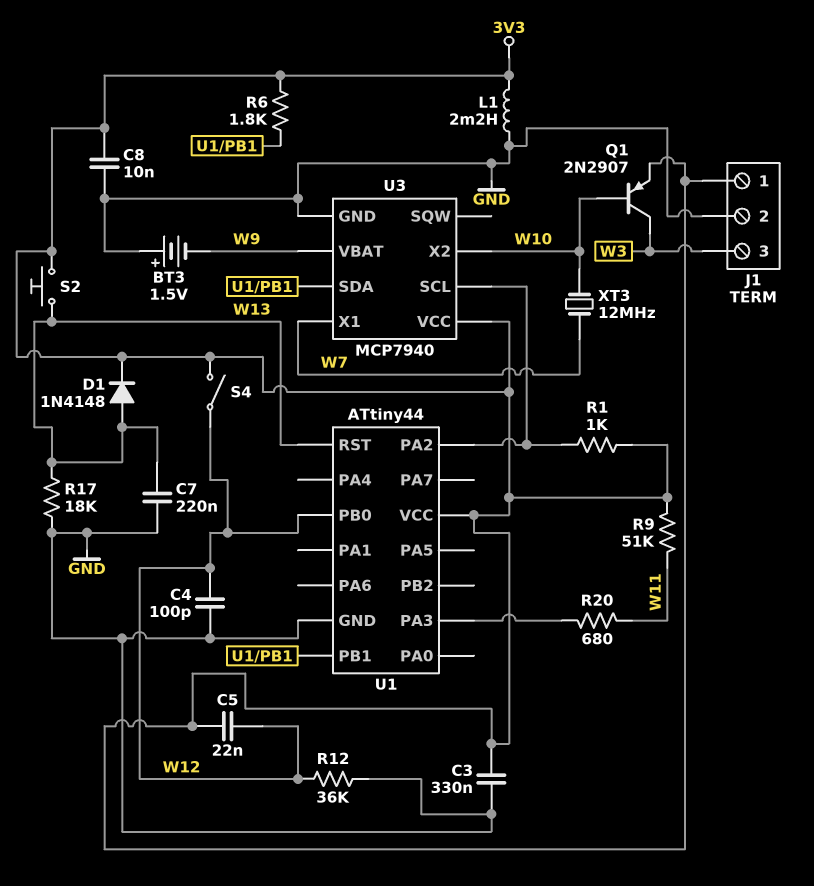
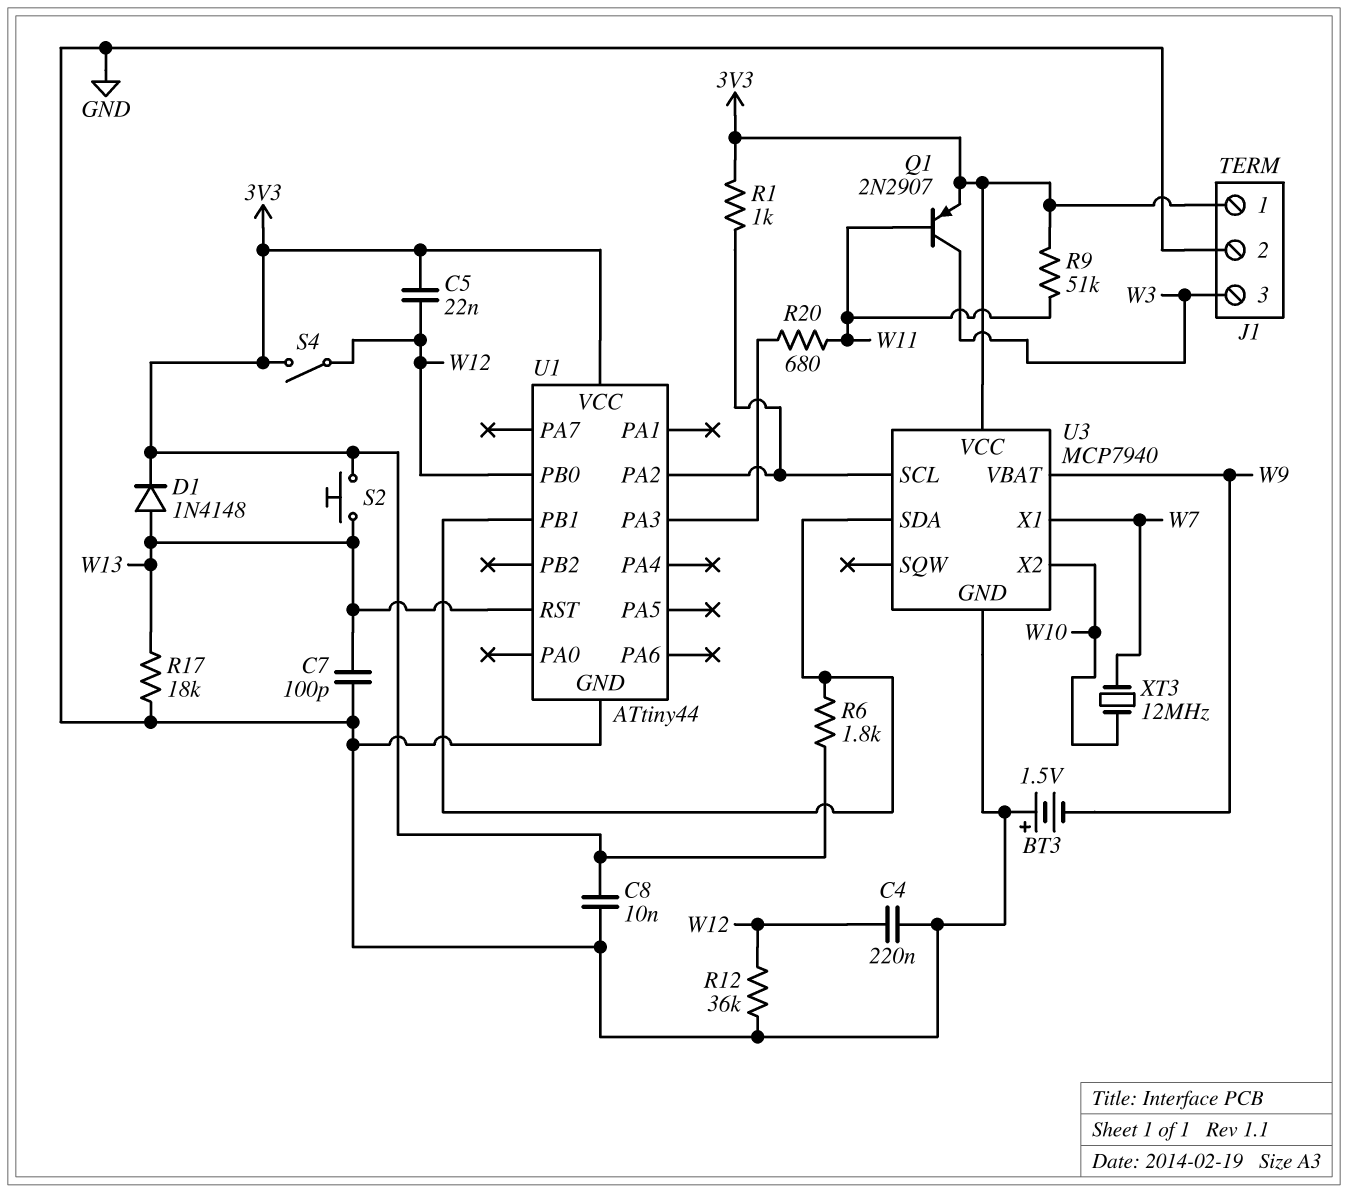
C3: 330nF (3V3, GND) -> none
C4: 100pF (GND, W12) -> 220nF (GND, W12)
C7: 220nF (GND, W13) -> 100pF (GND, W13)
L1: 2.2mH (3V3, GND) -> none
Q1: PNP 2N2907 (B W10, C W3, E 3V3) -> PNP 2N2907 (B W11, C W3, E 3V3)

